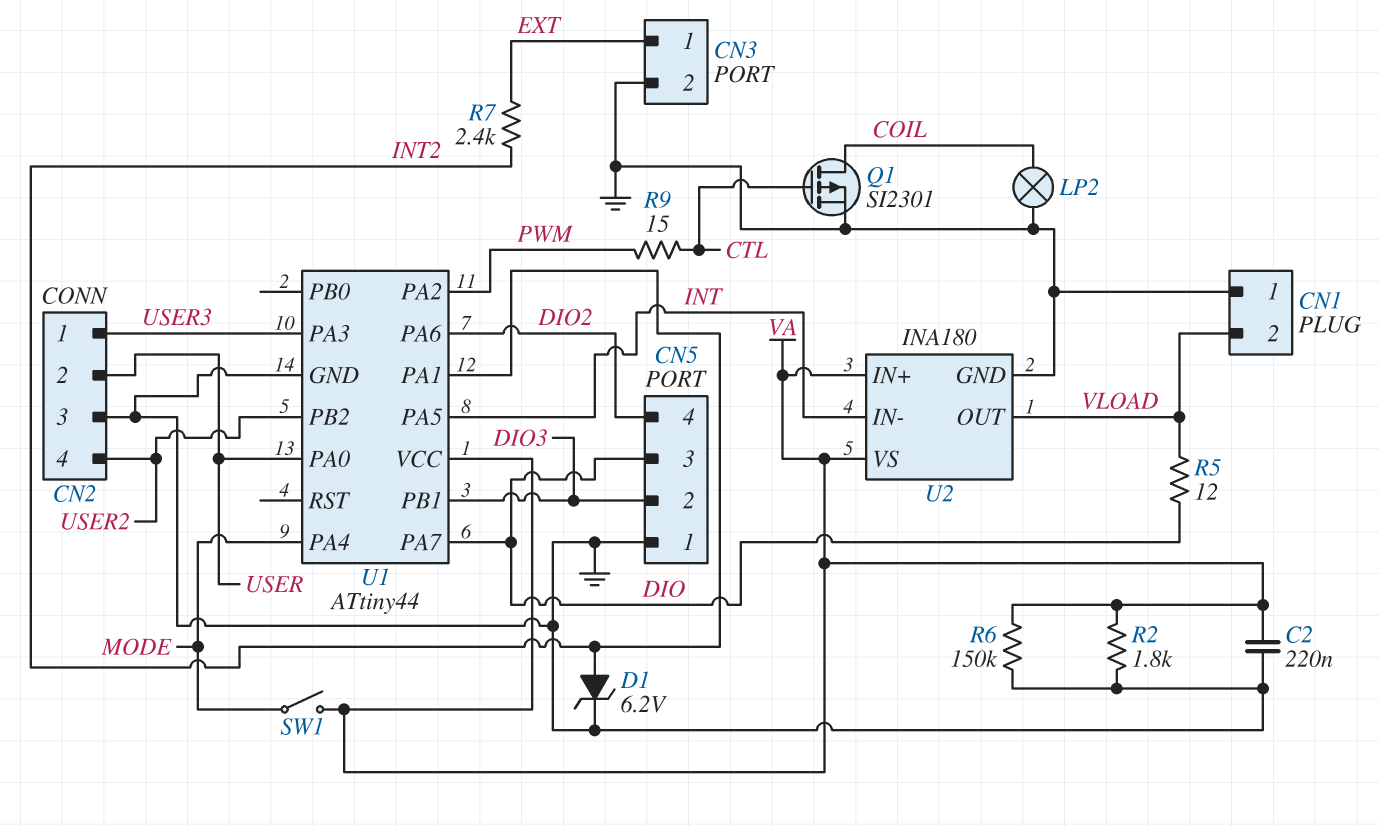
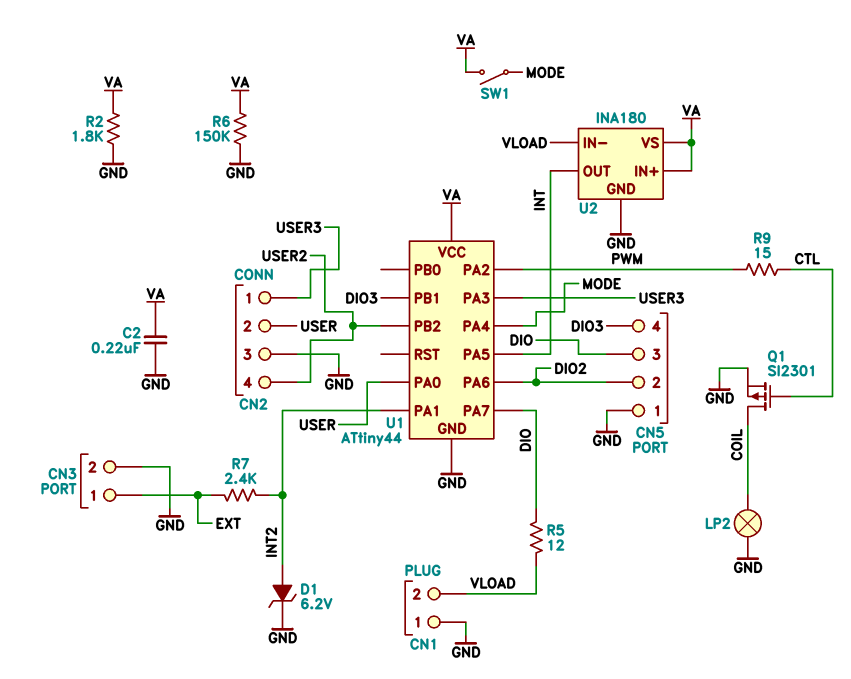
CN5 pin 2: DIO3 -> DIO2
CN5 pin 4: DIO2 -> DIO3
U2 pin IN-: INT -> VLOAD
U2 pin OUT: VLOAD -> INT

